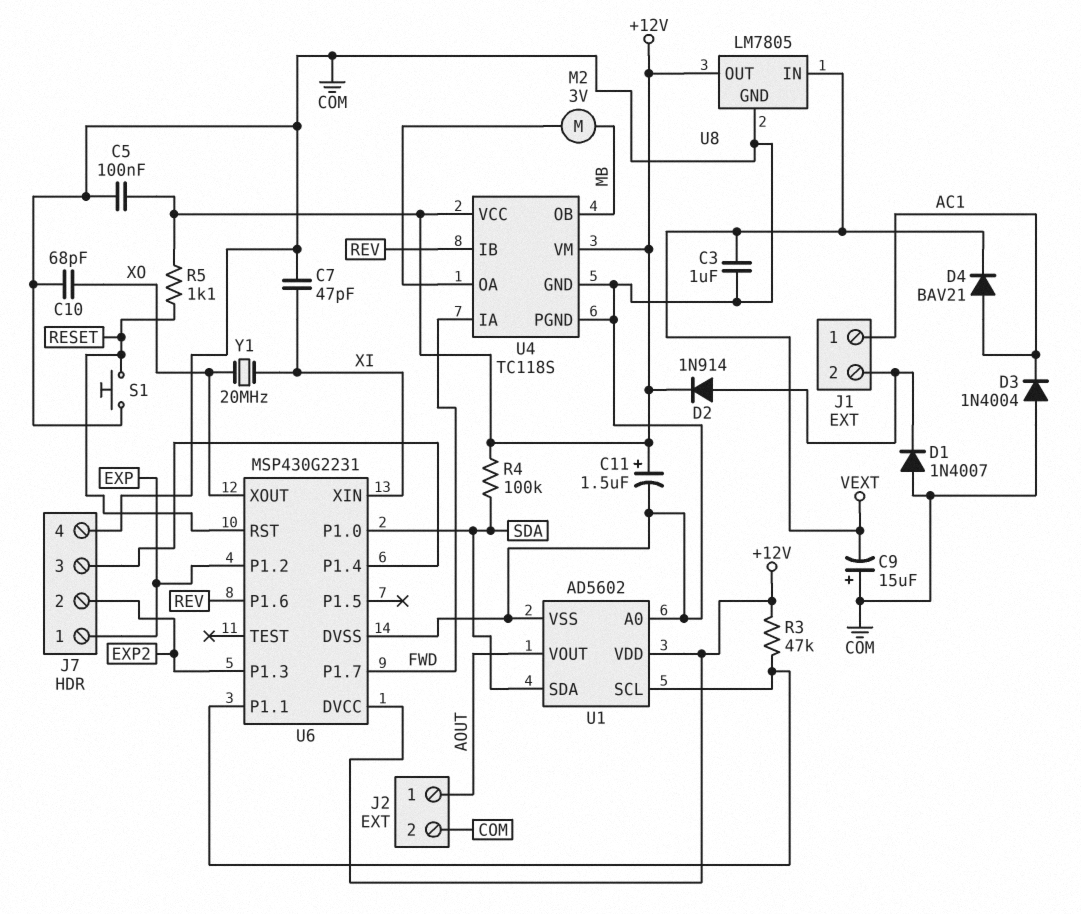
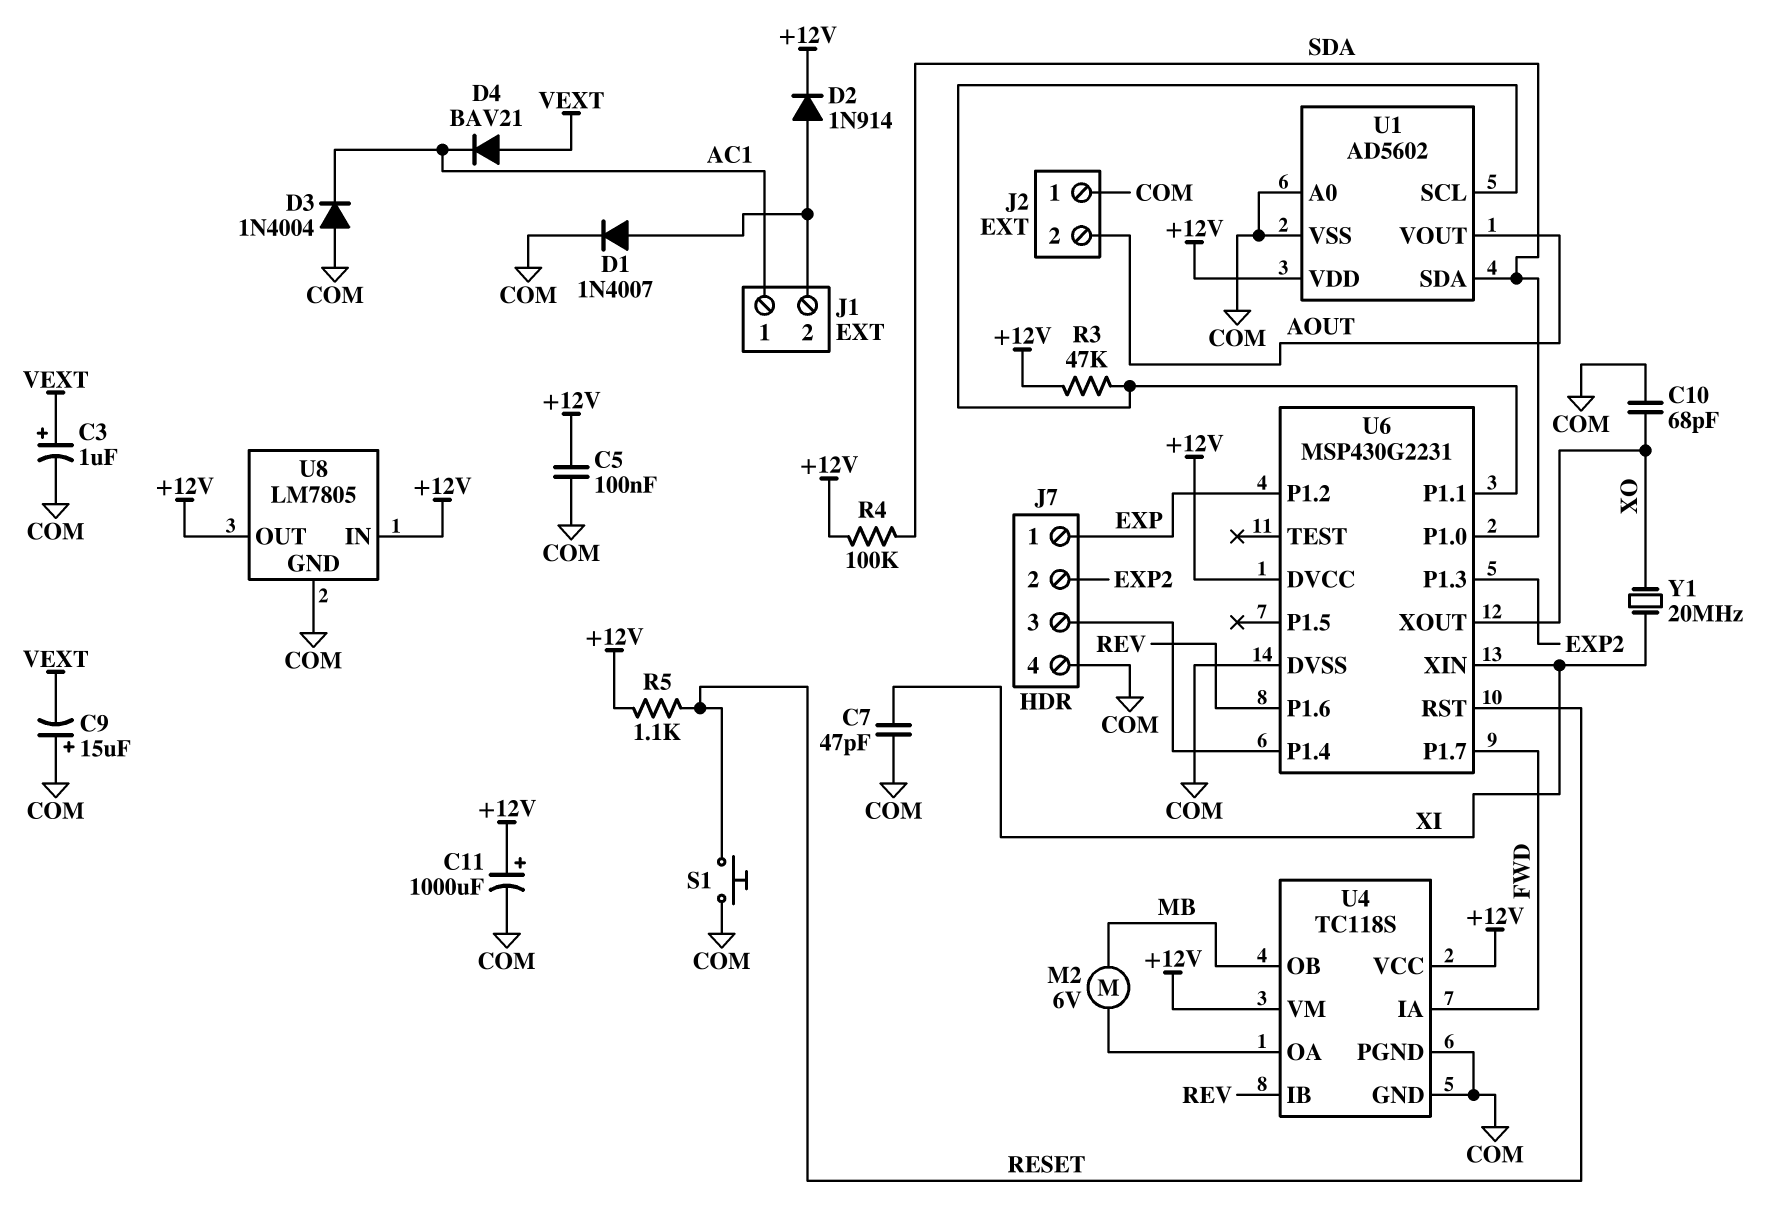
C3: 1uF (COM, VEXT) -> 1uF (plus VEXT, minus COM)
C11: 1.5uF (plus +12V, minus COM) -> 1000uF (plus +12V, minus COM)
D1: diode 1N4007 (A COM, K J1/2) -> diode 1N4007 (A J1/2, K COM)
D4: diode BAV21 (A AC1, K VEXT) -> diode BAV21 (A VEXT, K AC1)
J2 pin 1: AOUT -> COM
J2 pin 2: COM -> AOUT
M2: motor 3V (MB, U4/OA) -> motor 6V (MB, U4/OA)
U8 pin IN: VEXT -> +12V

